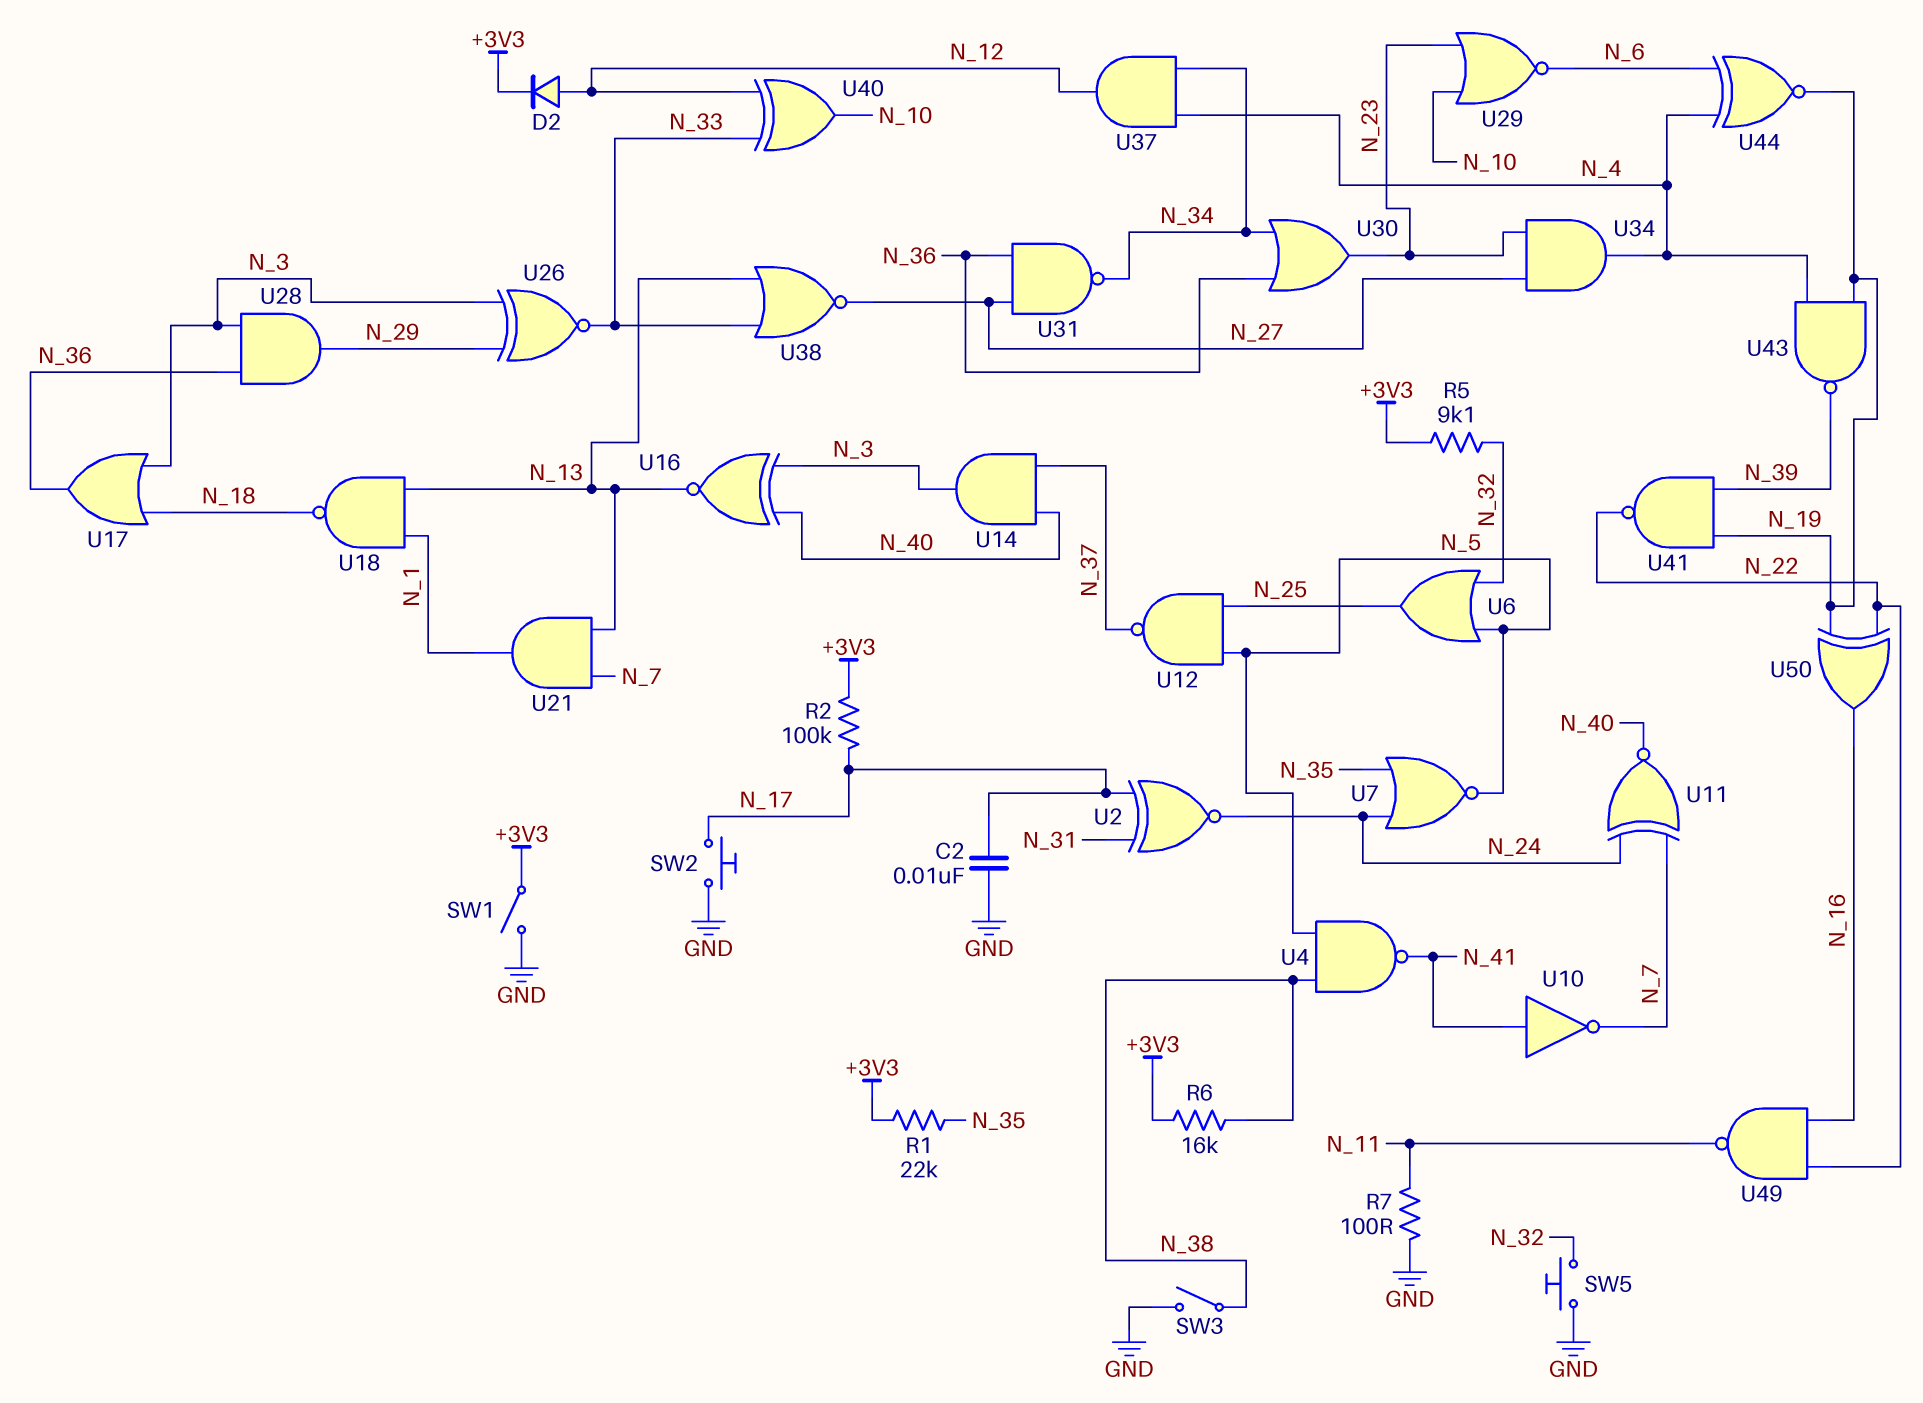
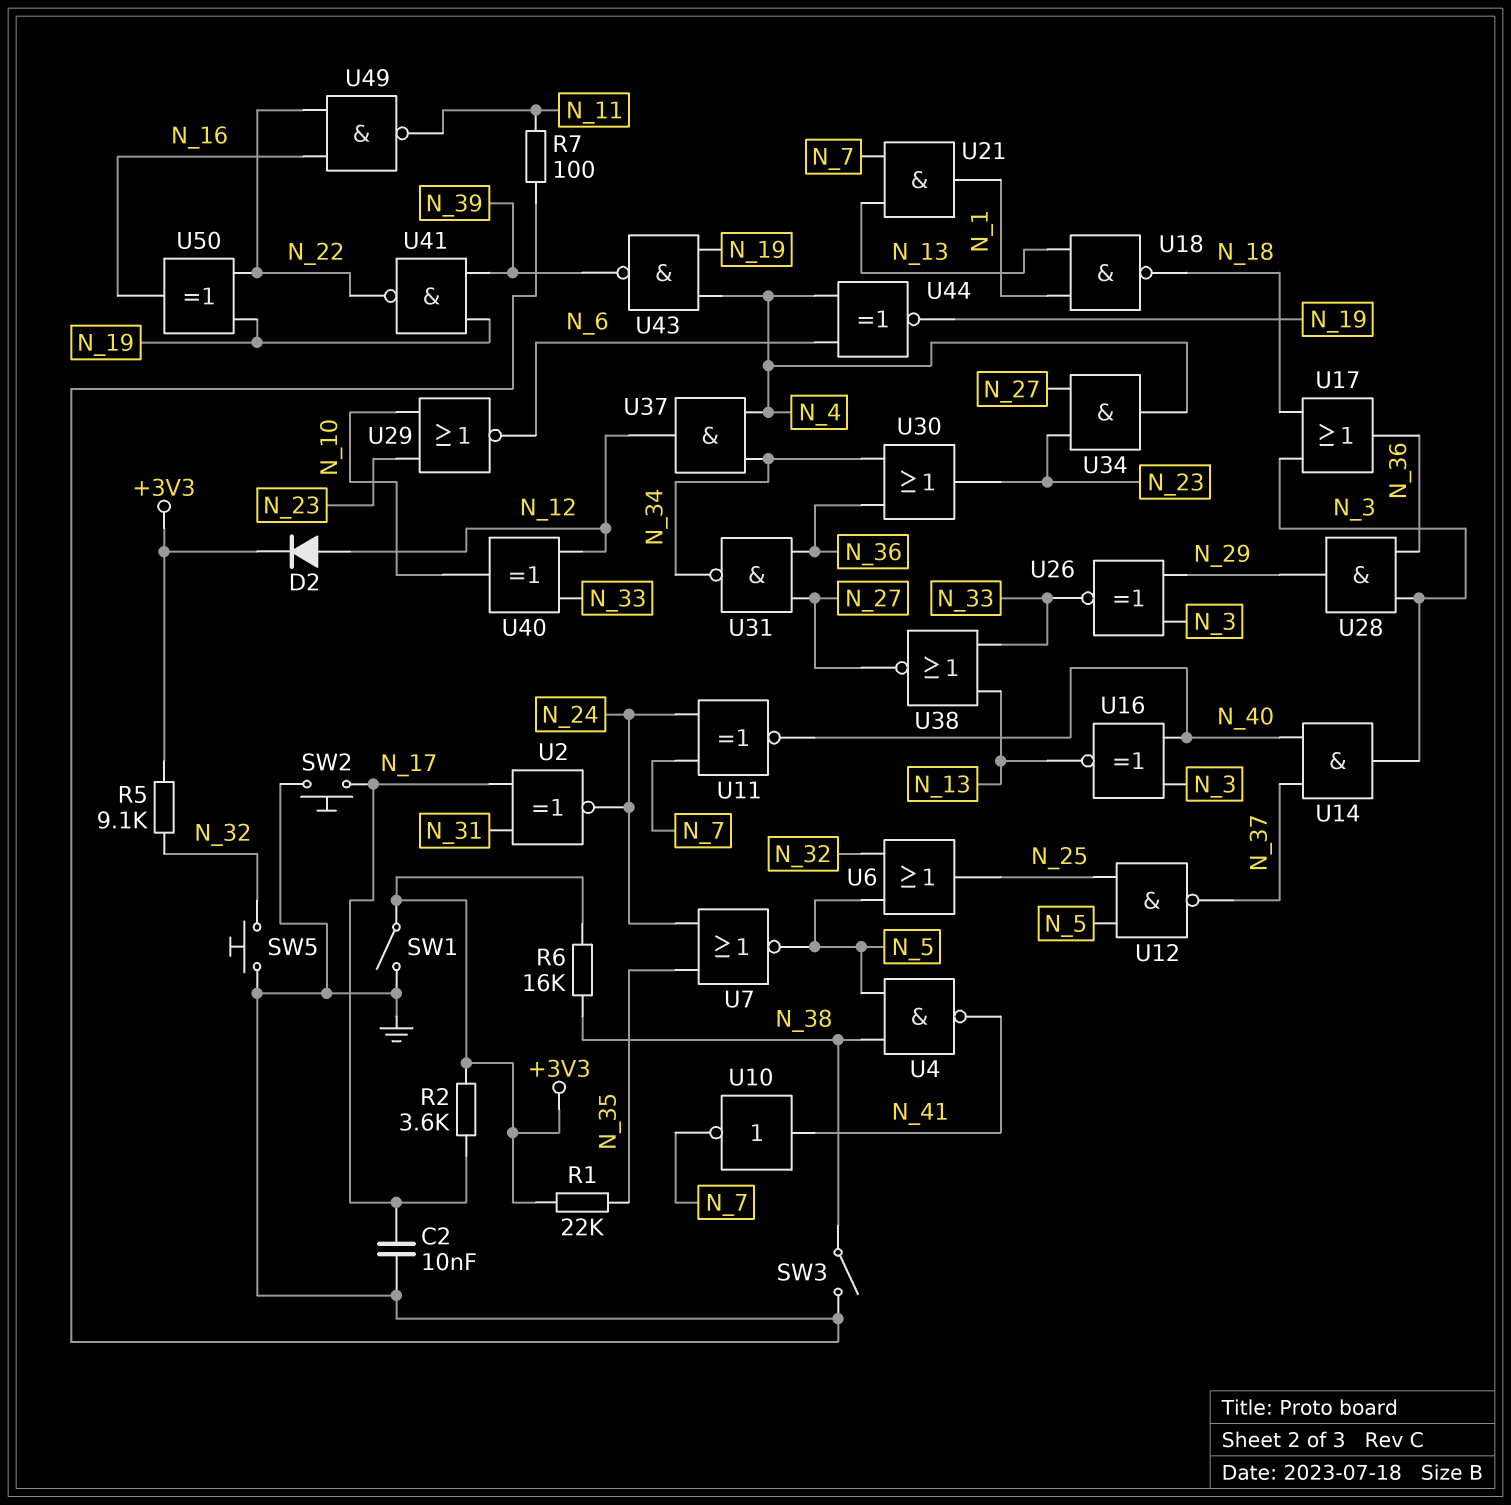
R2: 100k (+3V3, N_17) -> 3.6k (+3V3, N_17)

